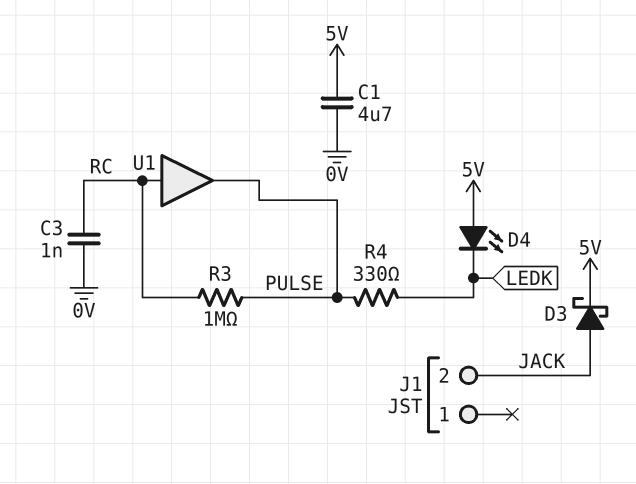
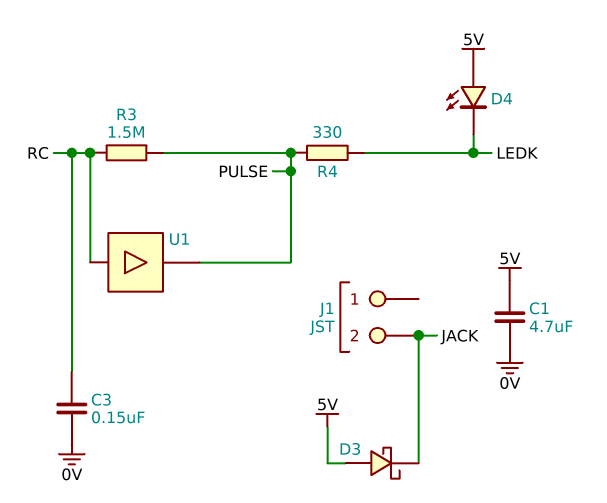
C3: 1nF (0V, RC) -> 150nF (0V, RC)
D3: schottky (A JACK, K 5V) -> schottky (A 5V, K JACK)
R3: 1M (PULSE, RC) -> 1.5M (PULSE, RC)

